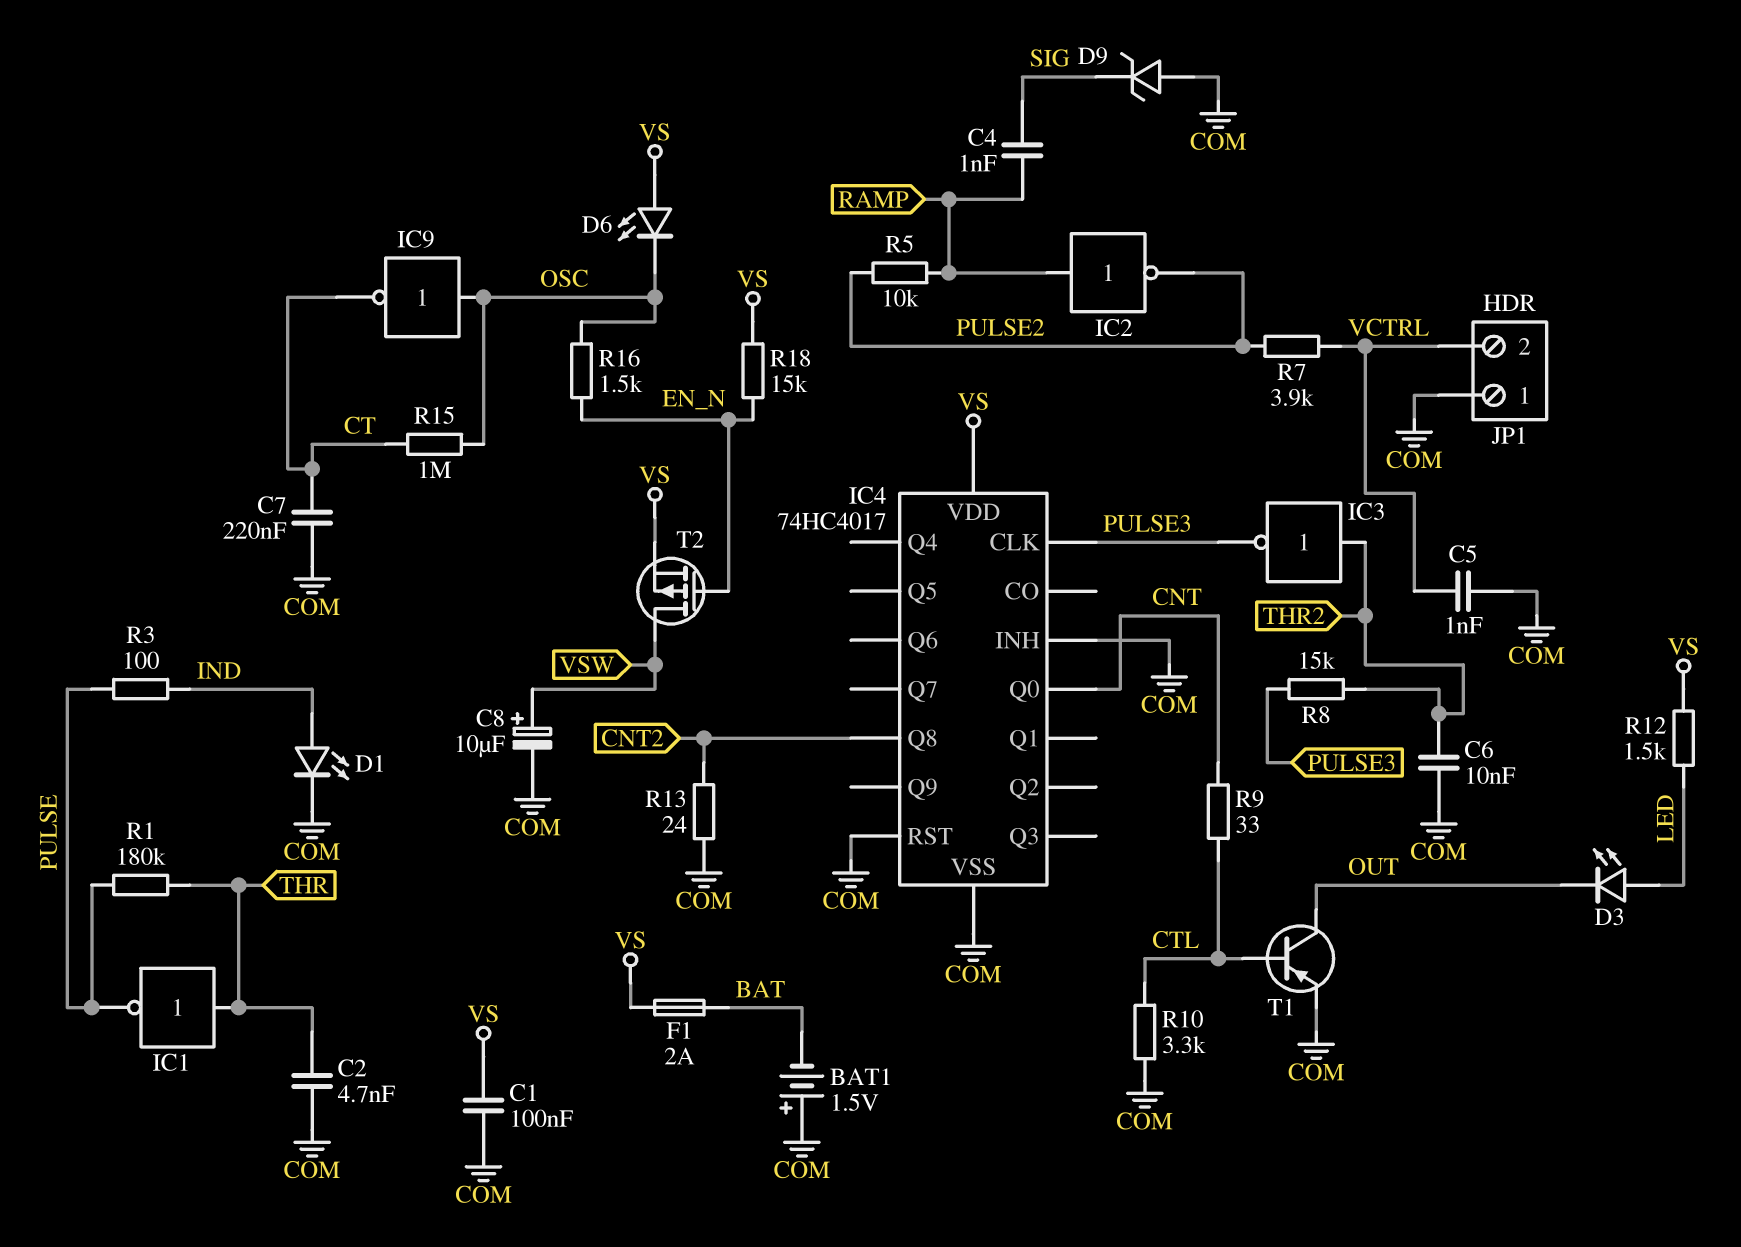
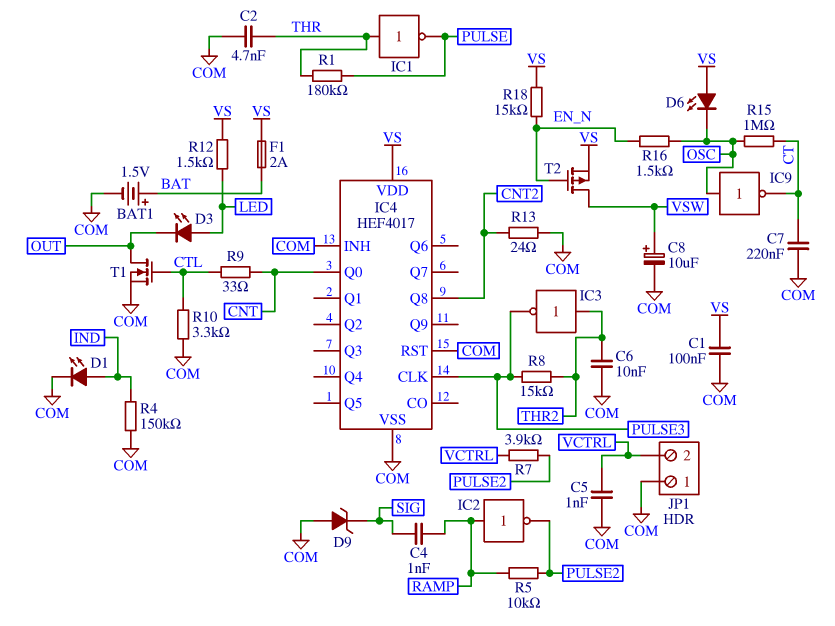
BAT1: 1.5V (plus COM, minus BAT) -> 1.5V (plus BAT, minus COM)
IC4: 74HC4017 -> HEF4017
R3: 100 (IND, PULSE) -> none
R4: none -> 150k (COM, IND)
T1: PNP (B CTL, C OUT, E COM) -> NMOS (G CTL, D OUT, S COM)

